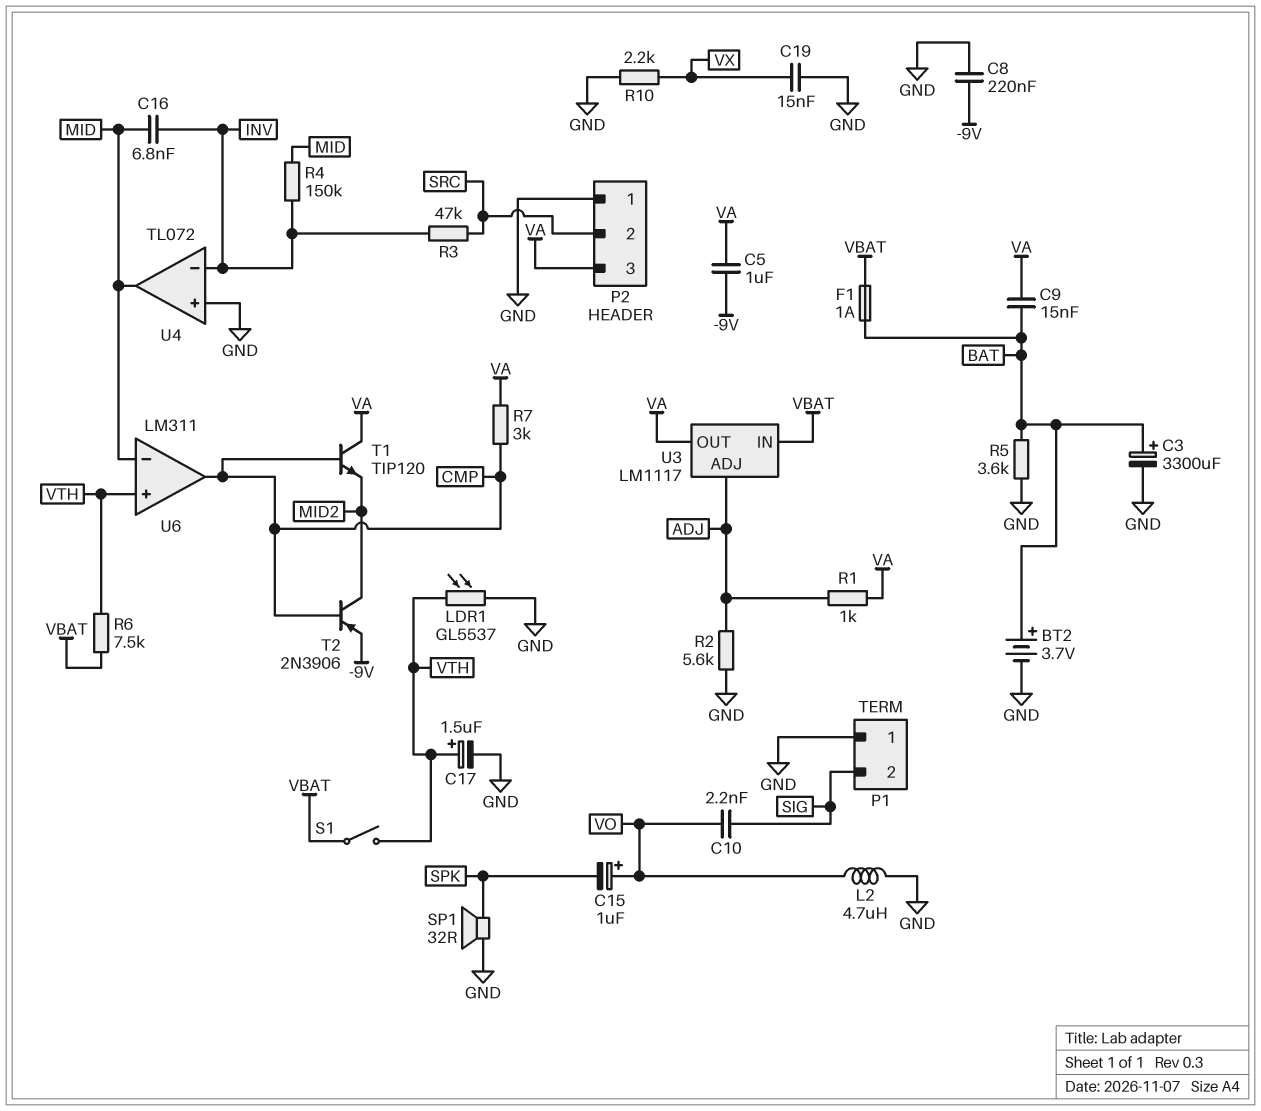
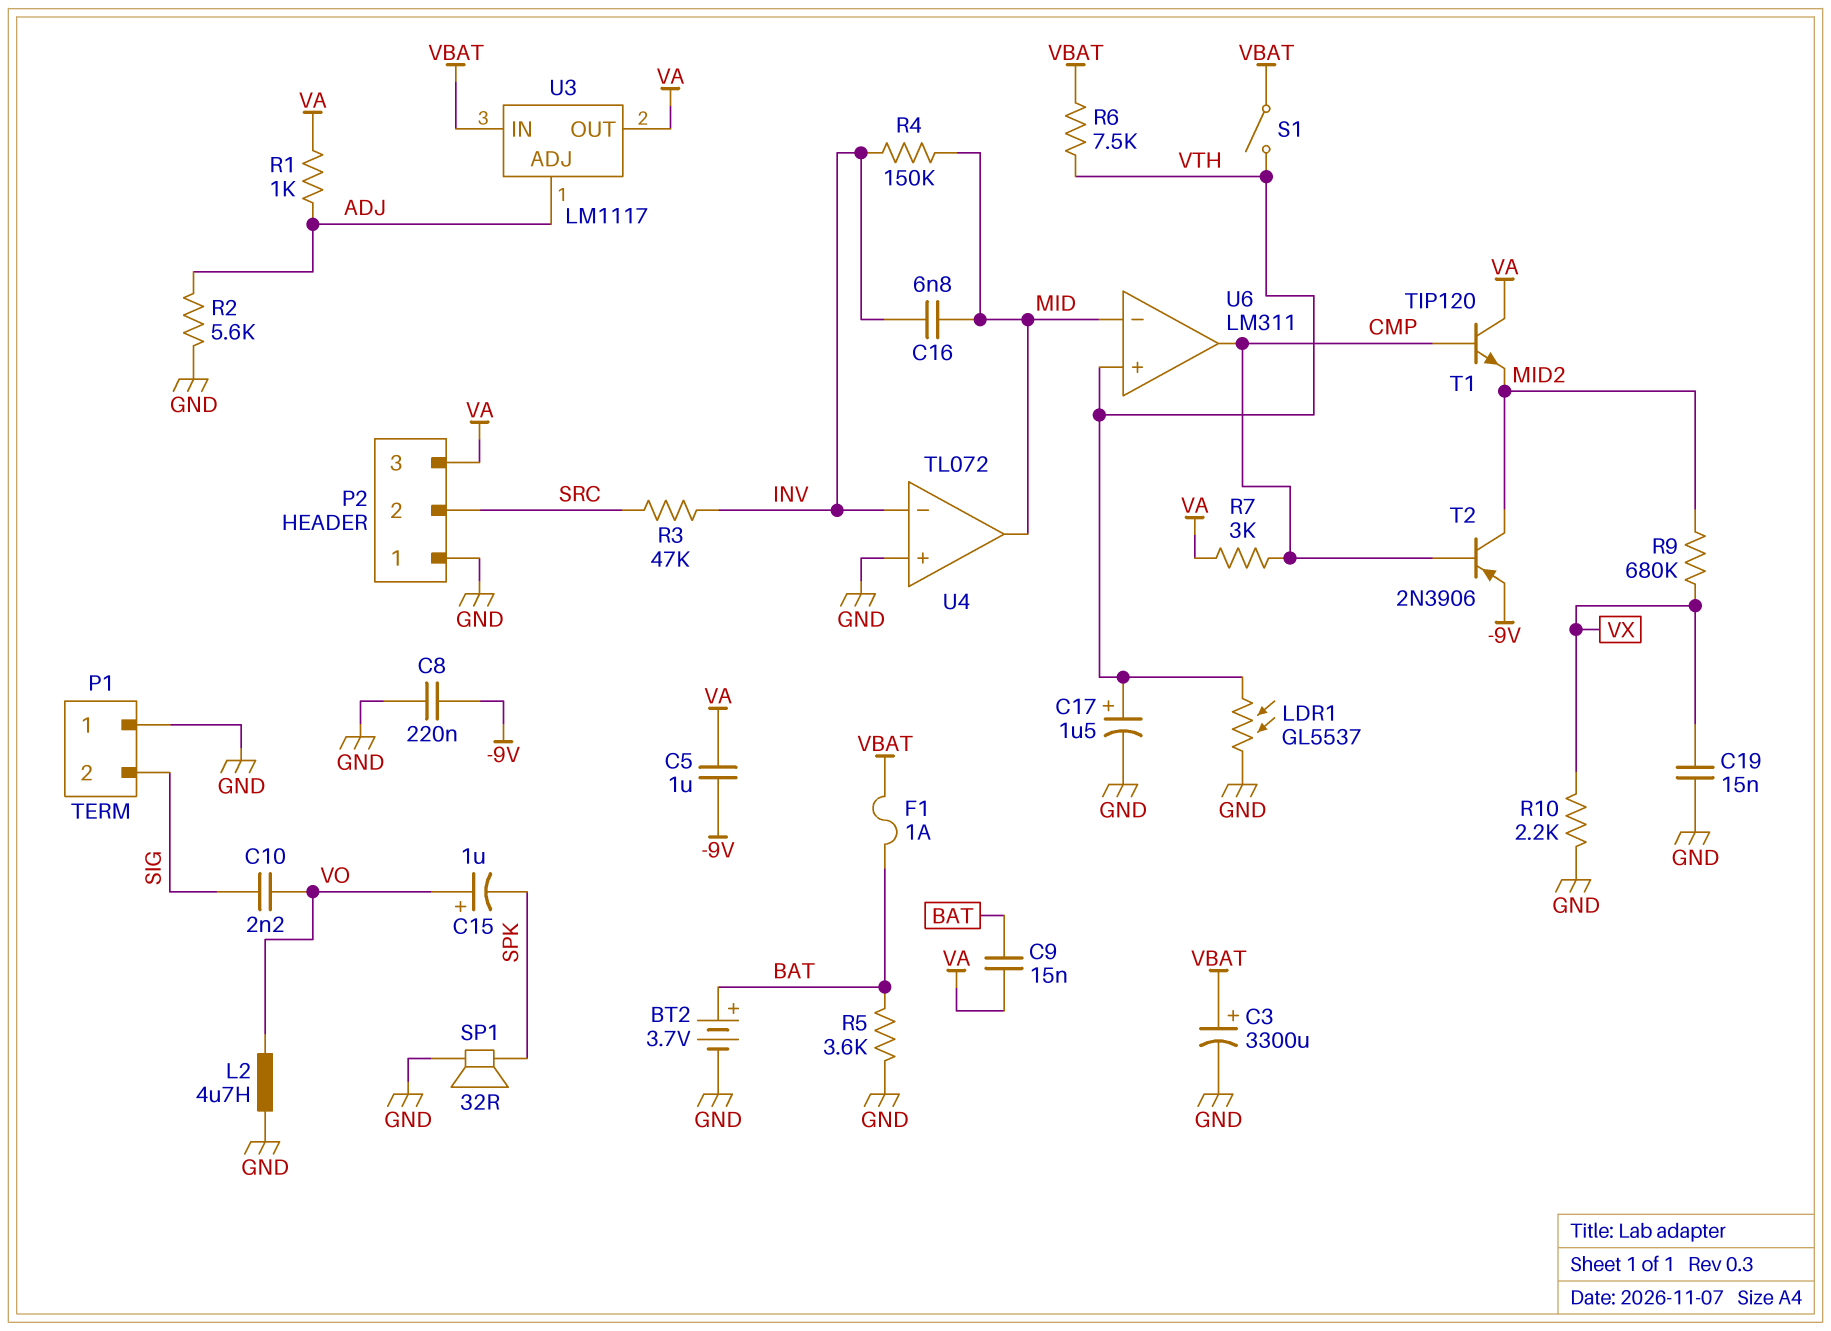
C3: 3300uF (plus BAT, minus GND) -> 3300uF (plus VBAT, minus GND)
R9: none -> 680k (MID2, VX)

